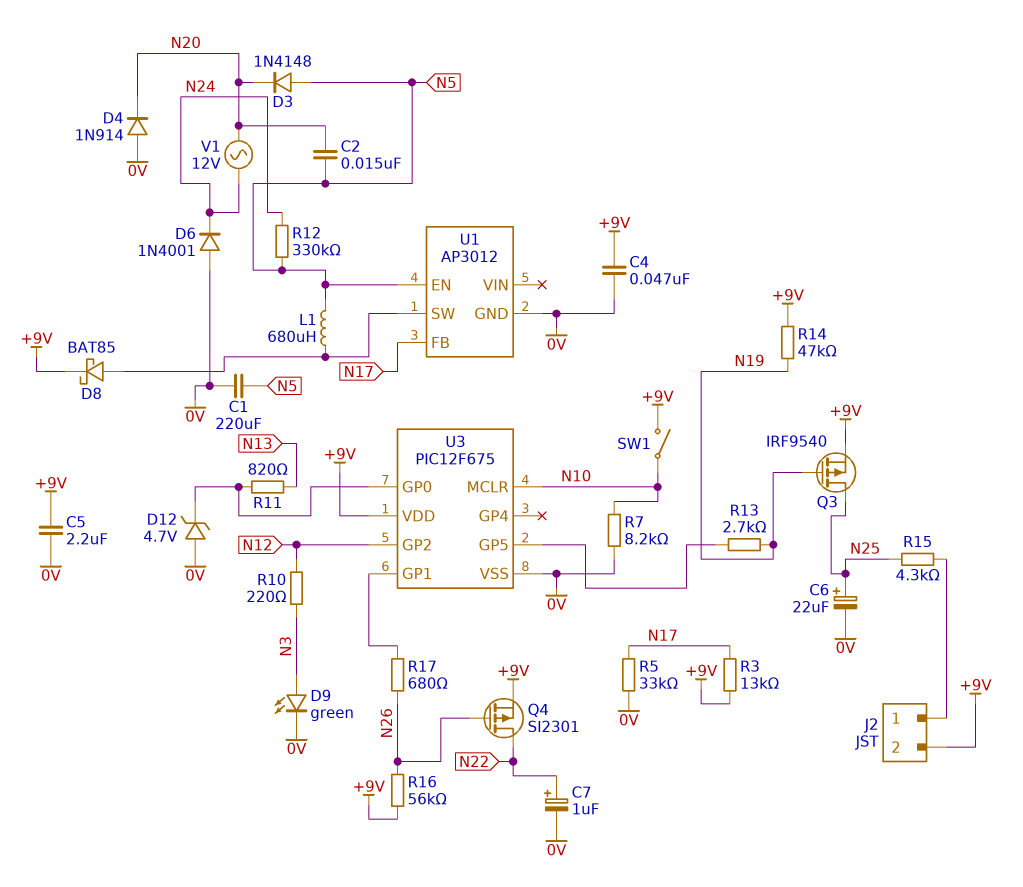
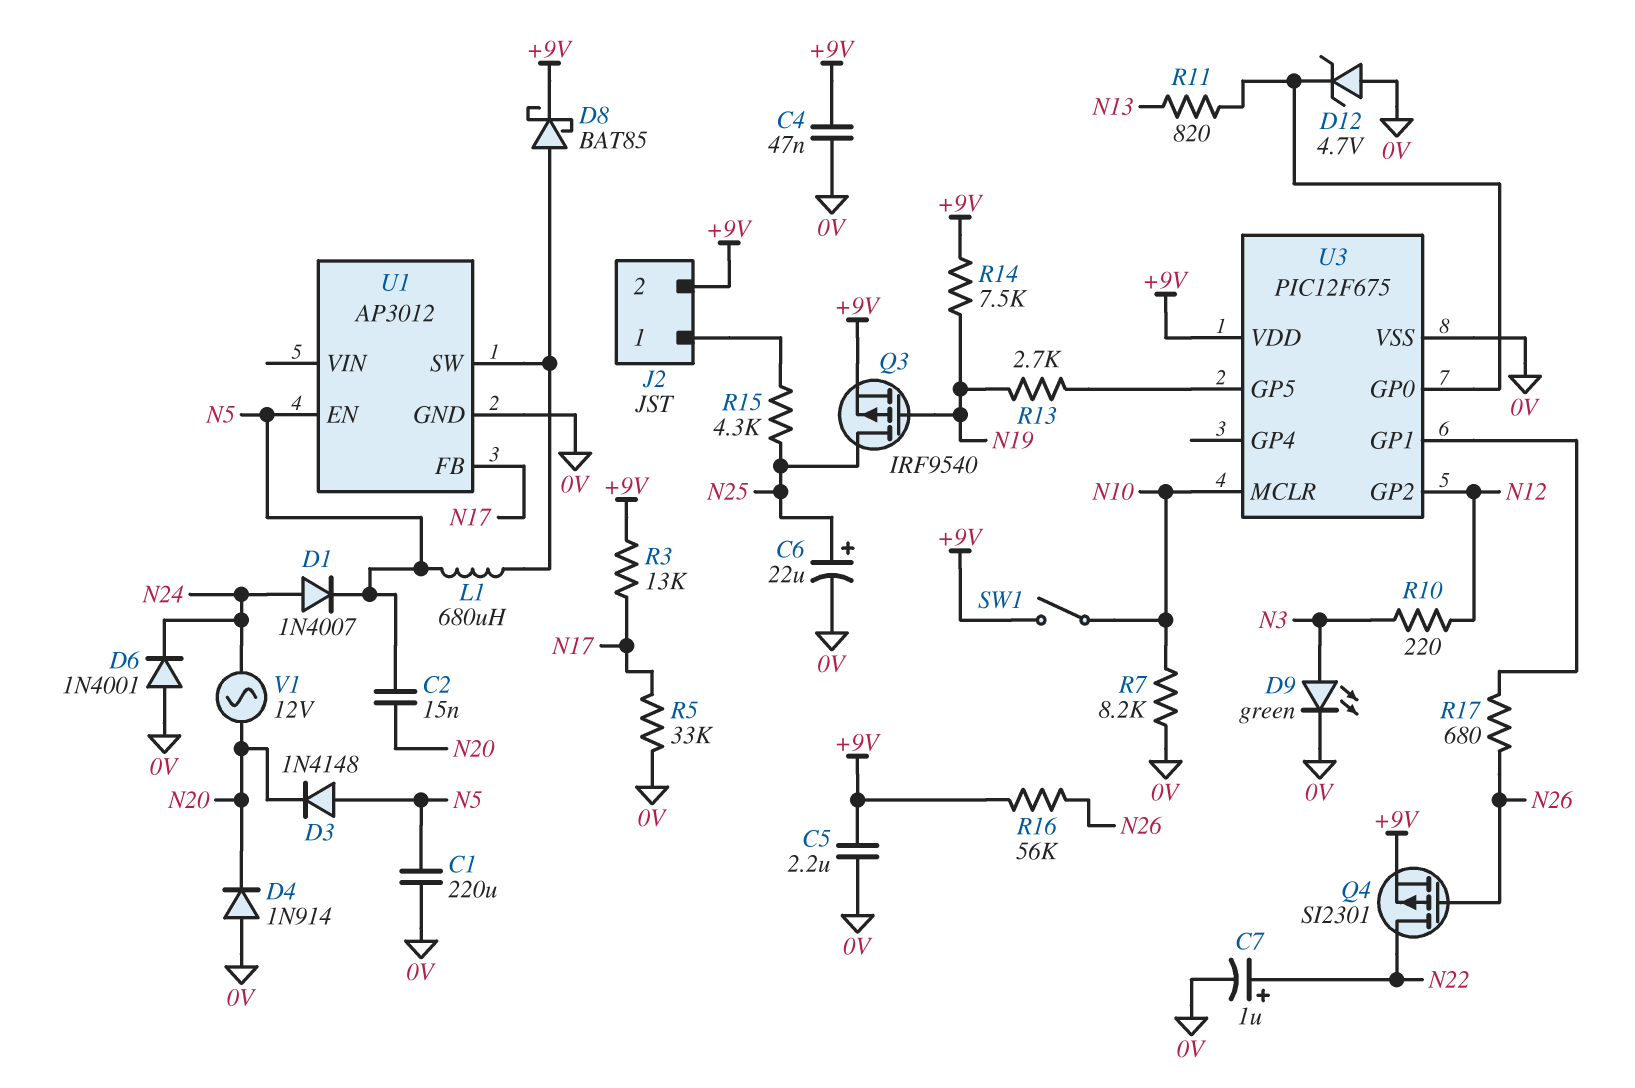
D1: none -> diode 1N4007 (A N24, K N5)
R12: 330k (N5, N24) -> none
R14: 47k (+9V, N19) -> 7.5k (+9V, N19)

